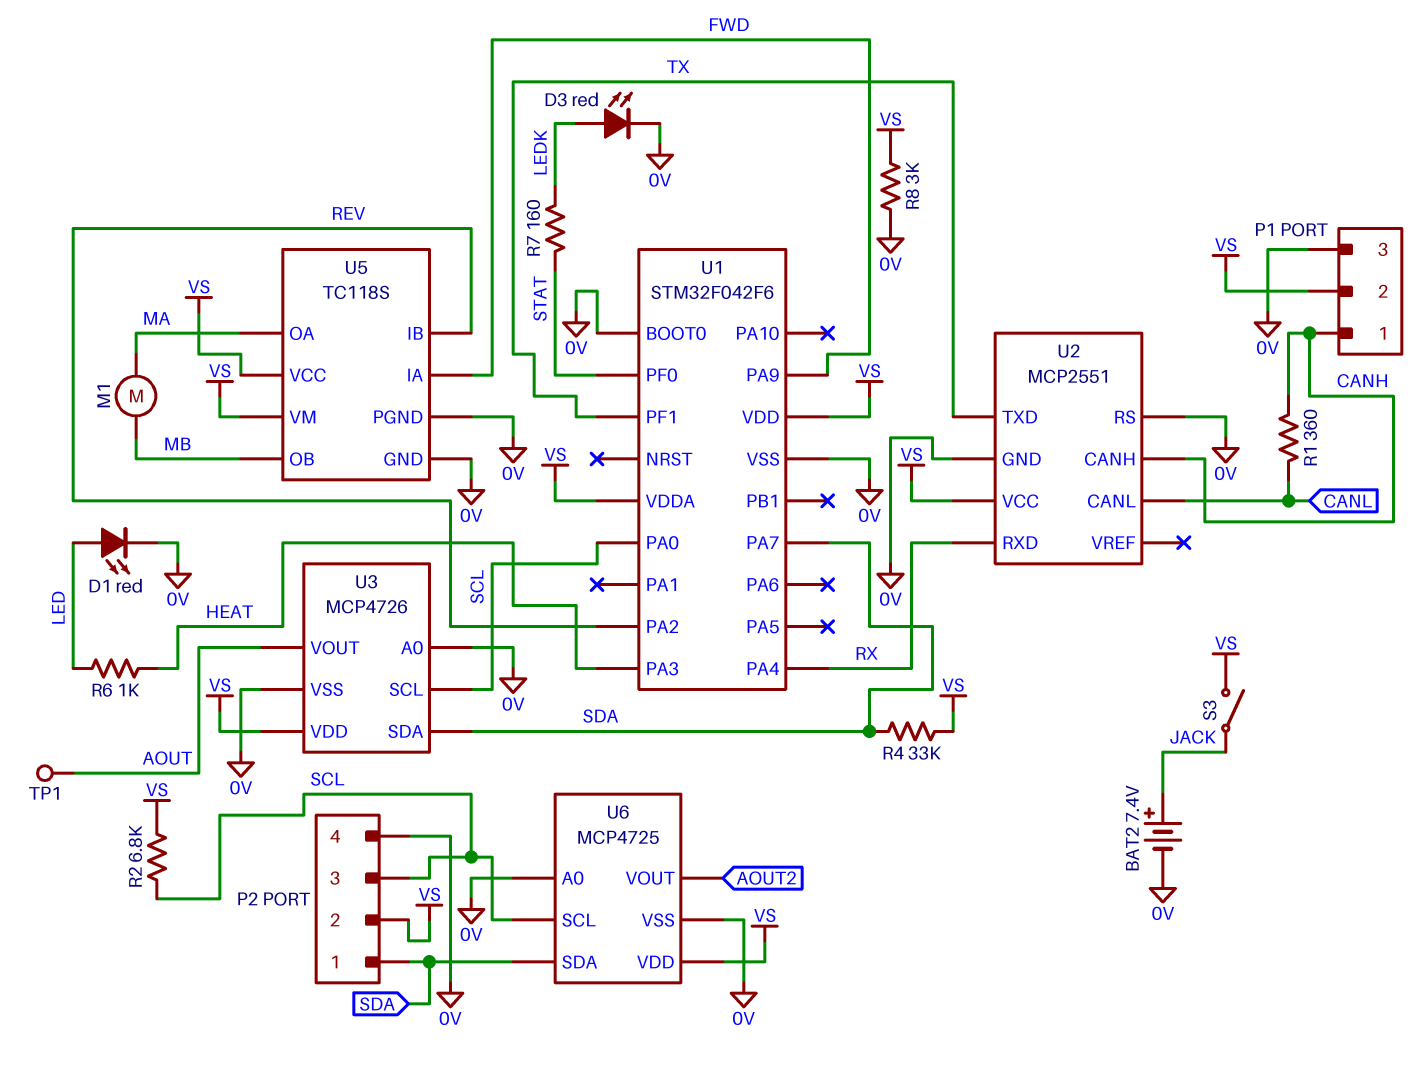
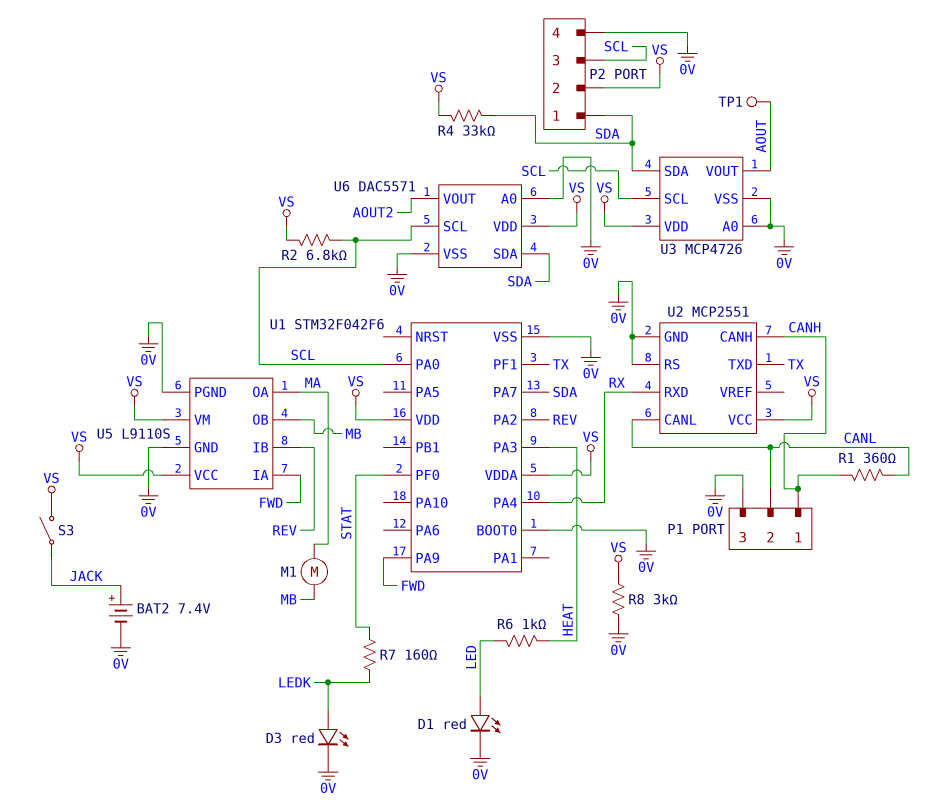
P1 pin 2: VS -> CANL
U5: TC118S -> L9110S
U6: MCP4725 -> DAC5571

